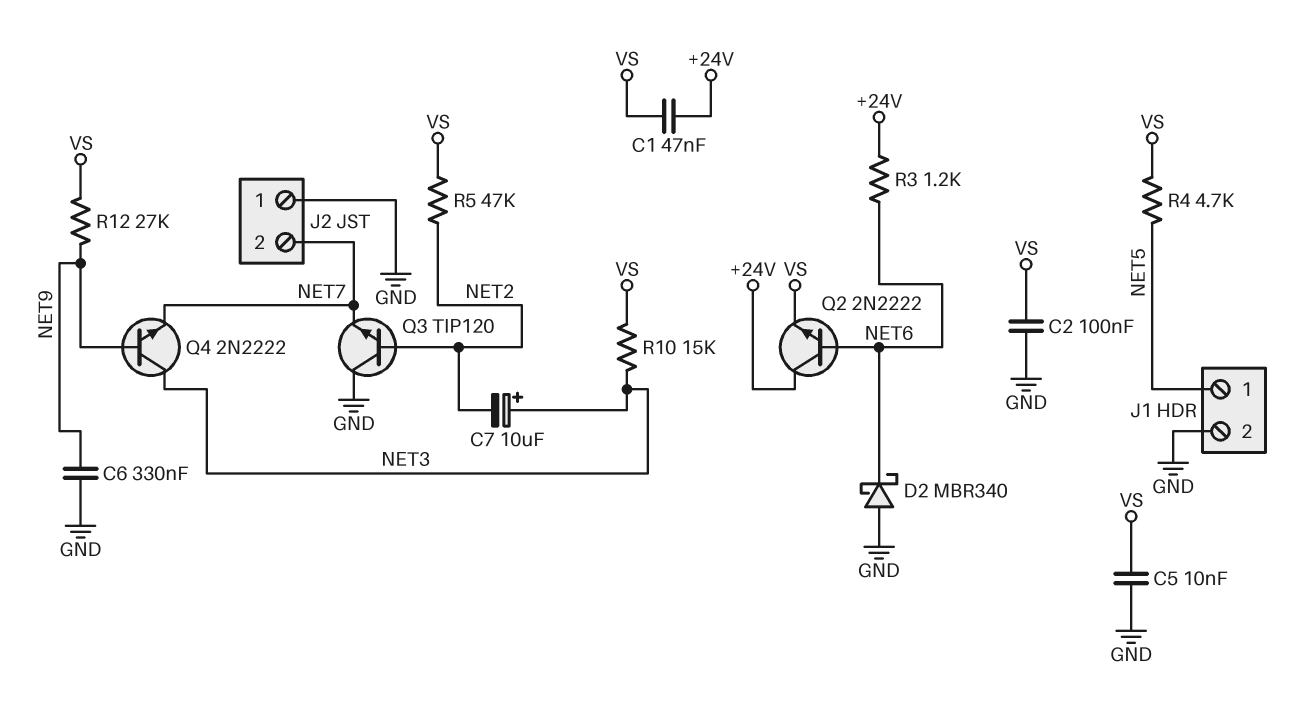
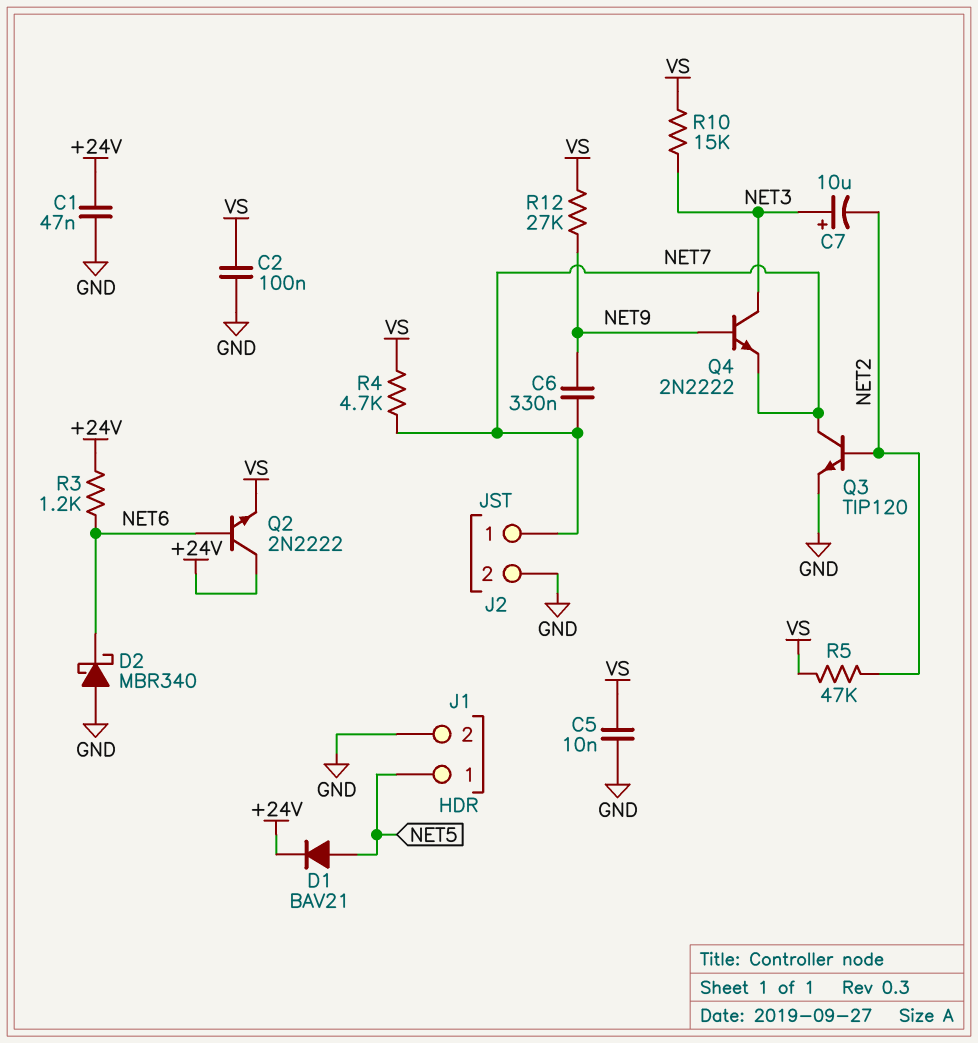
C1: 47nF (+24V, VS) -> 47nF (+24V, GND)
C6: 330nF (GND, NET9) -> 330nF (NET7, NET9)
D1: none -> diode BAV21 (A NET5, K +24V)
J2 pin 1: GND -> NET7
J2 pin 2: NET7 -> GND
Q3: NPN TIP120 (B NET2, C GND, E NET7) -> NPN TIP120 (B NET2, C NET7, E GND)
R4: 4.7k (NET5, VS) -> 4.7k (NET7, VS)

